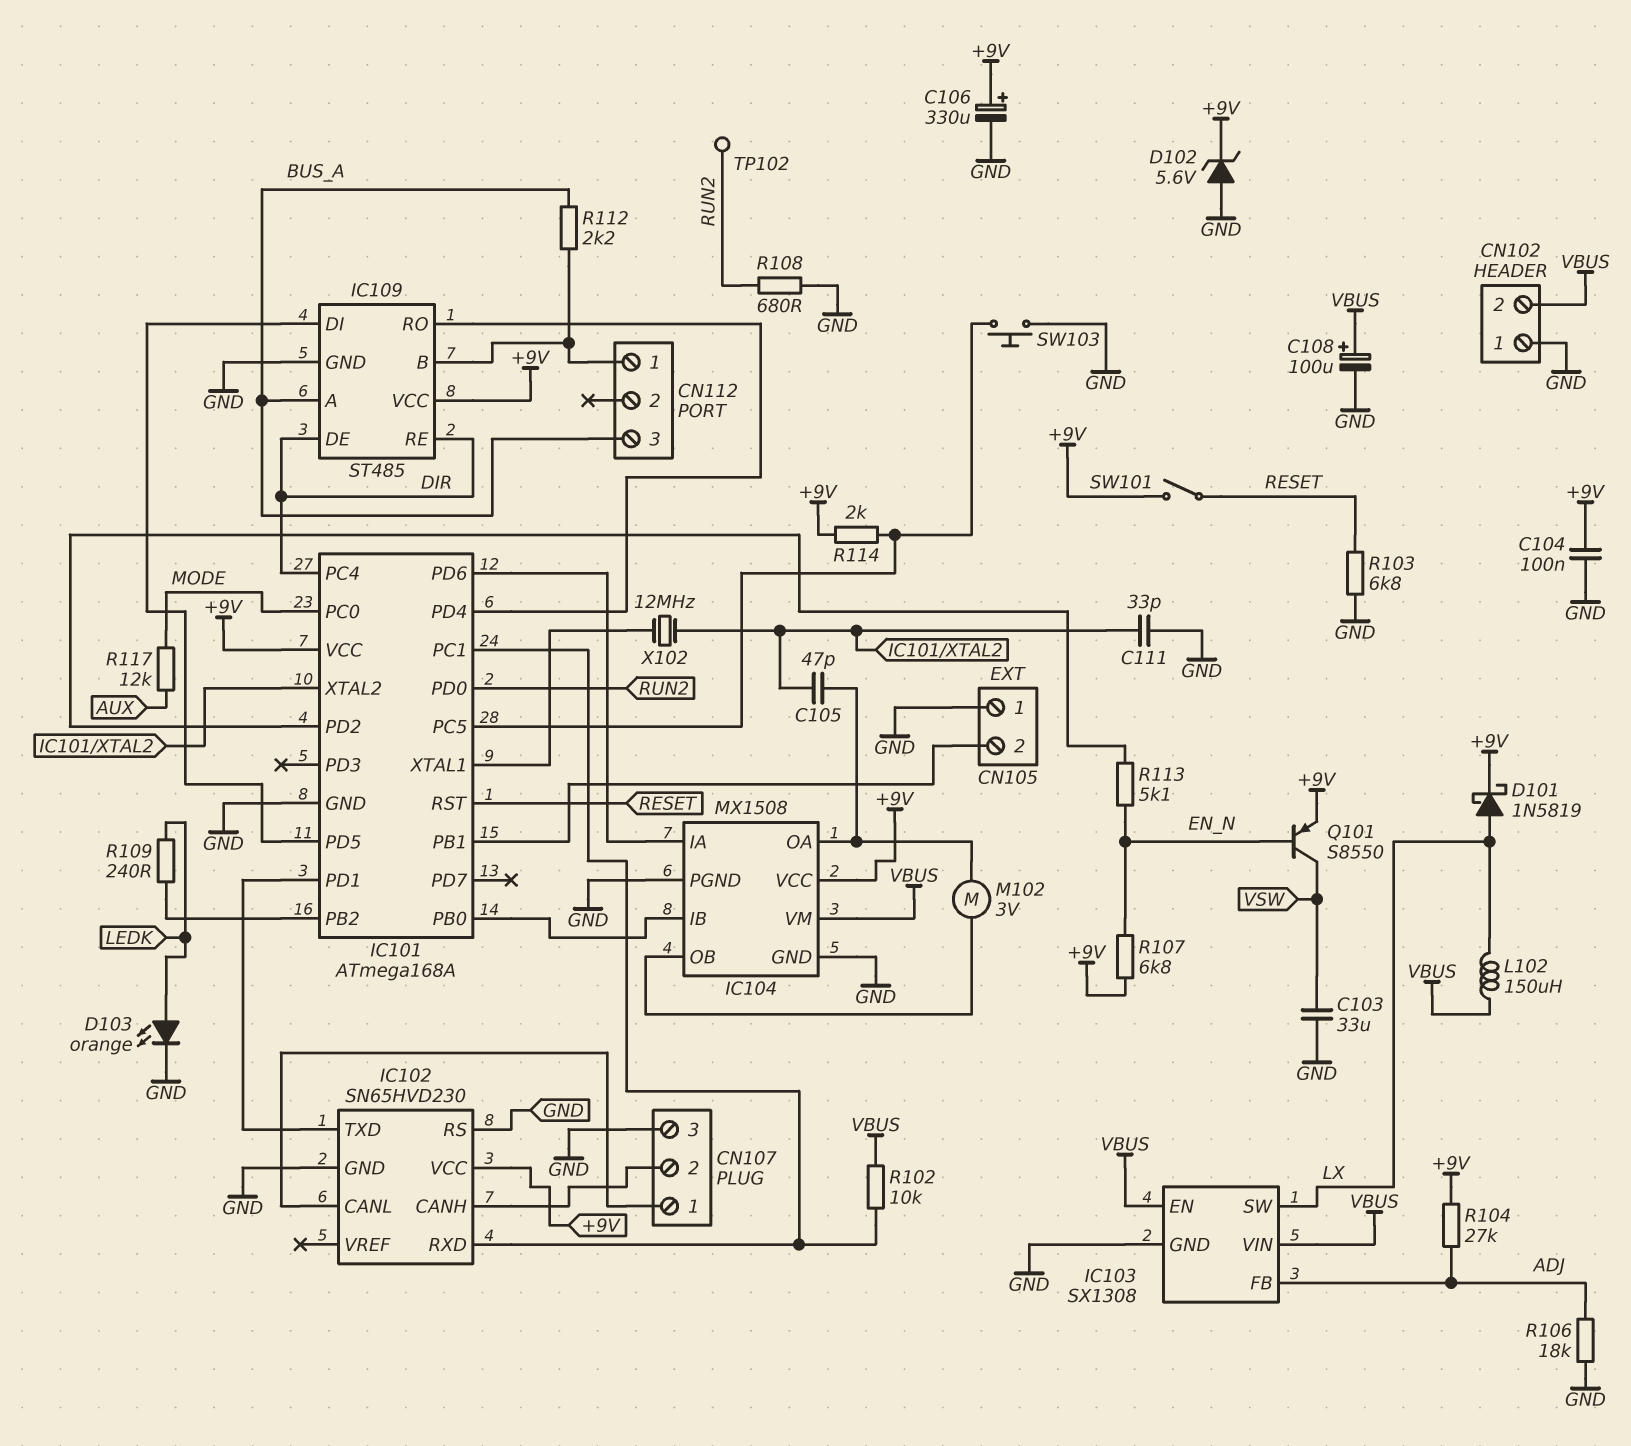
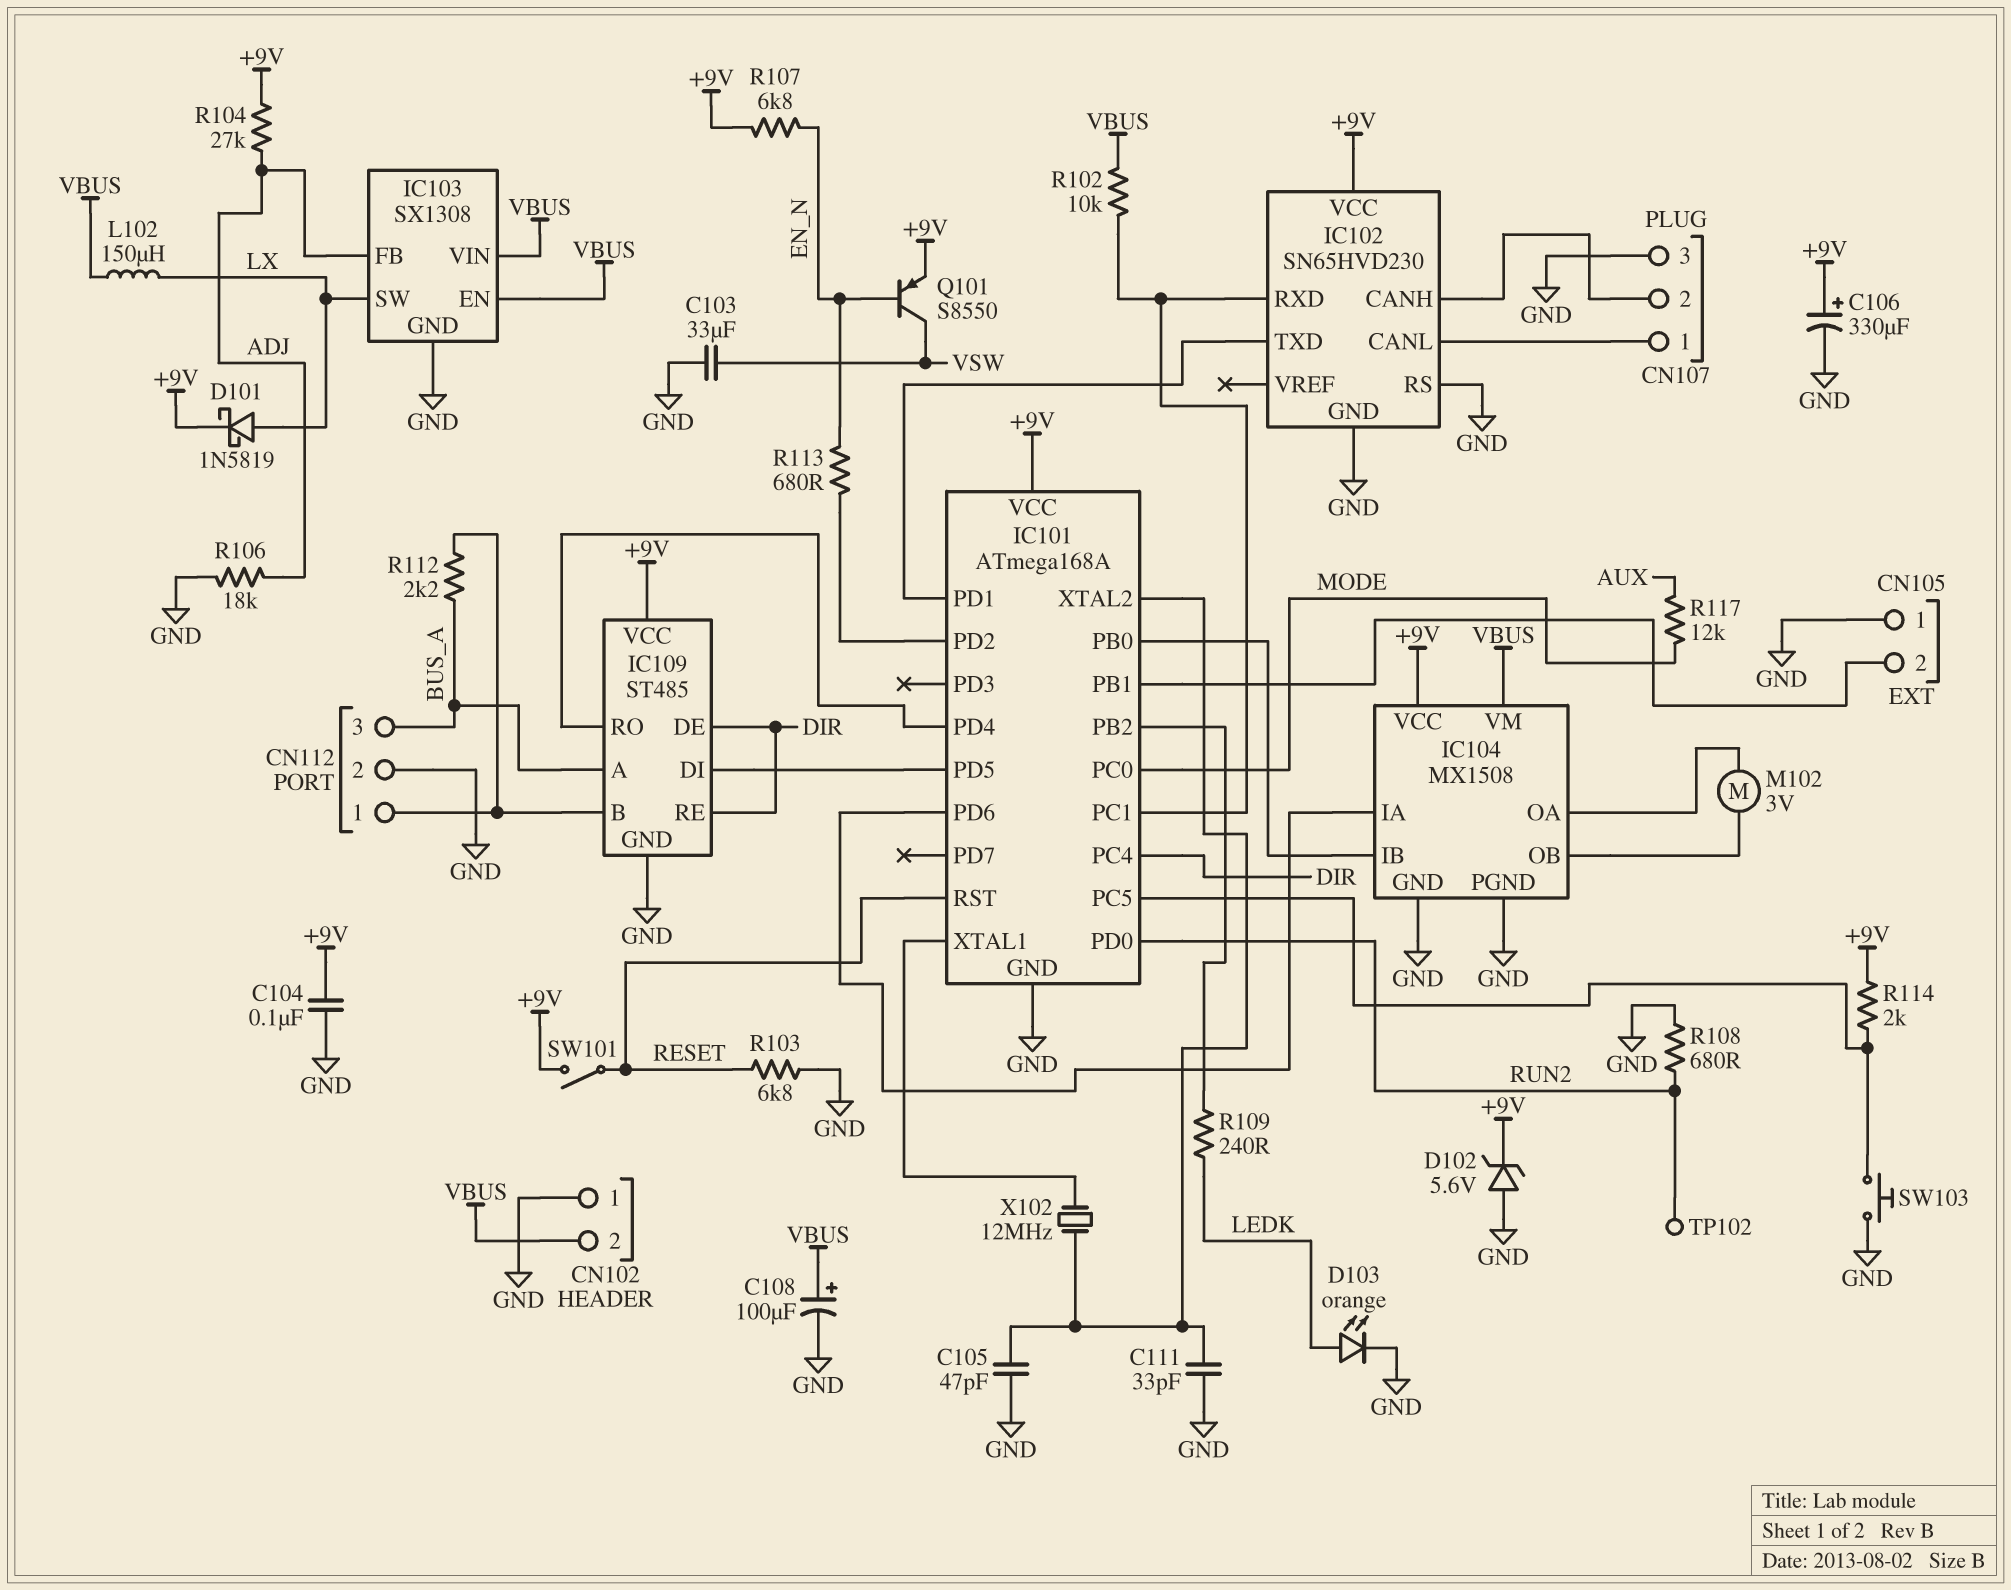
C105: 47pF (IC101/XTAL2, IC104/OA) -> 47pF (GND, IC101/XTAL2)
CN112 pin 2: none -> GND
R113: 5.1k (EN_N, IC101/PD2) -> 680 (EN_N, IC101/PD2)

